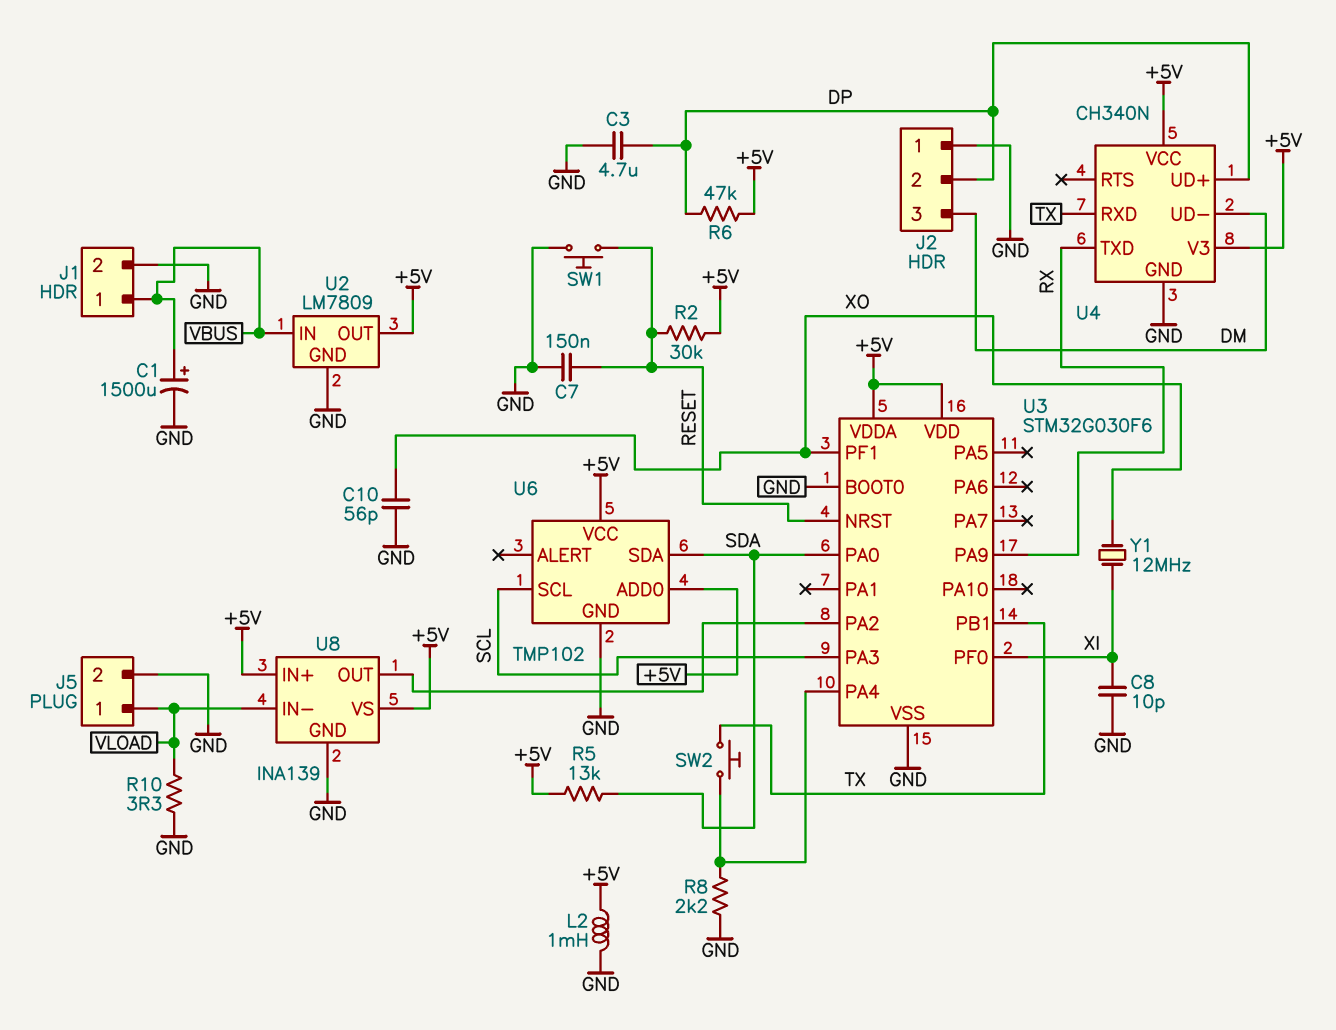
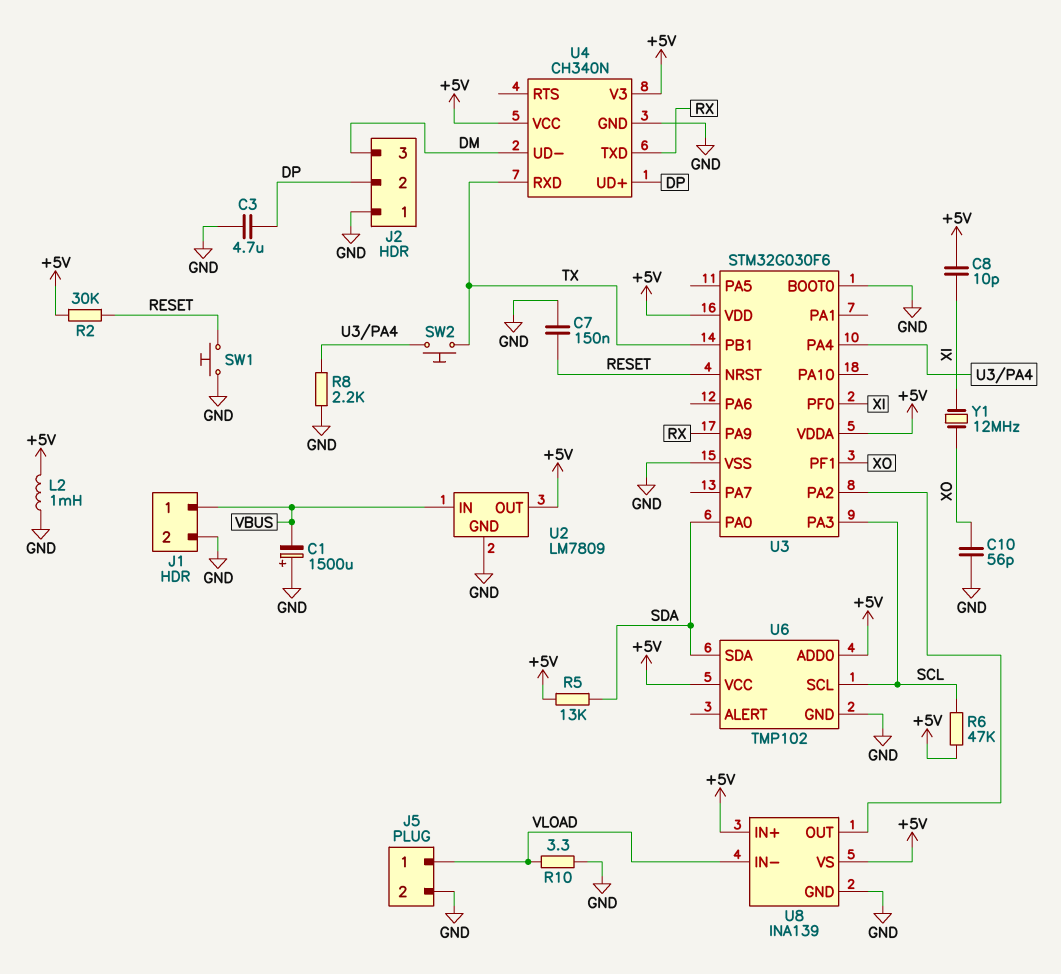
C1: 1500uF (plus VBUS, minus GND) -> 1500uF (plus GND, minus VBUS)
C8: 10pF (GND, XI) -> 10pF (+5V, XI)
R6: 47k (+5V, DP) -> 47k (+5V, SCL)

